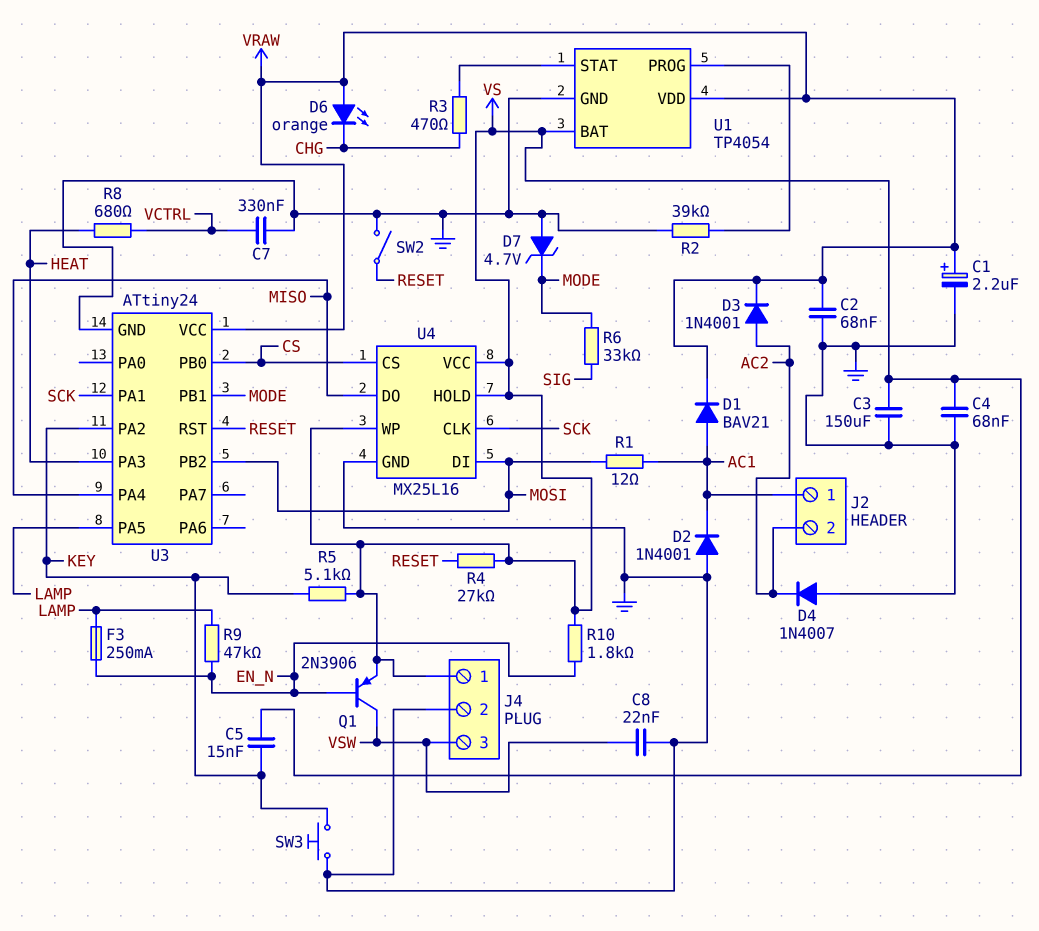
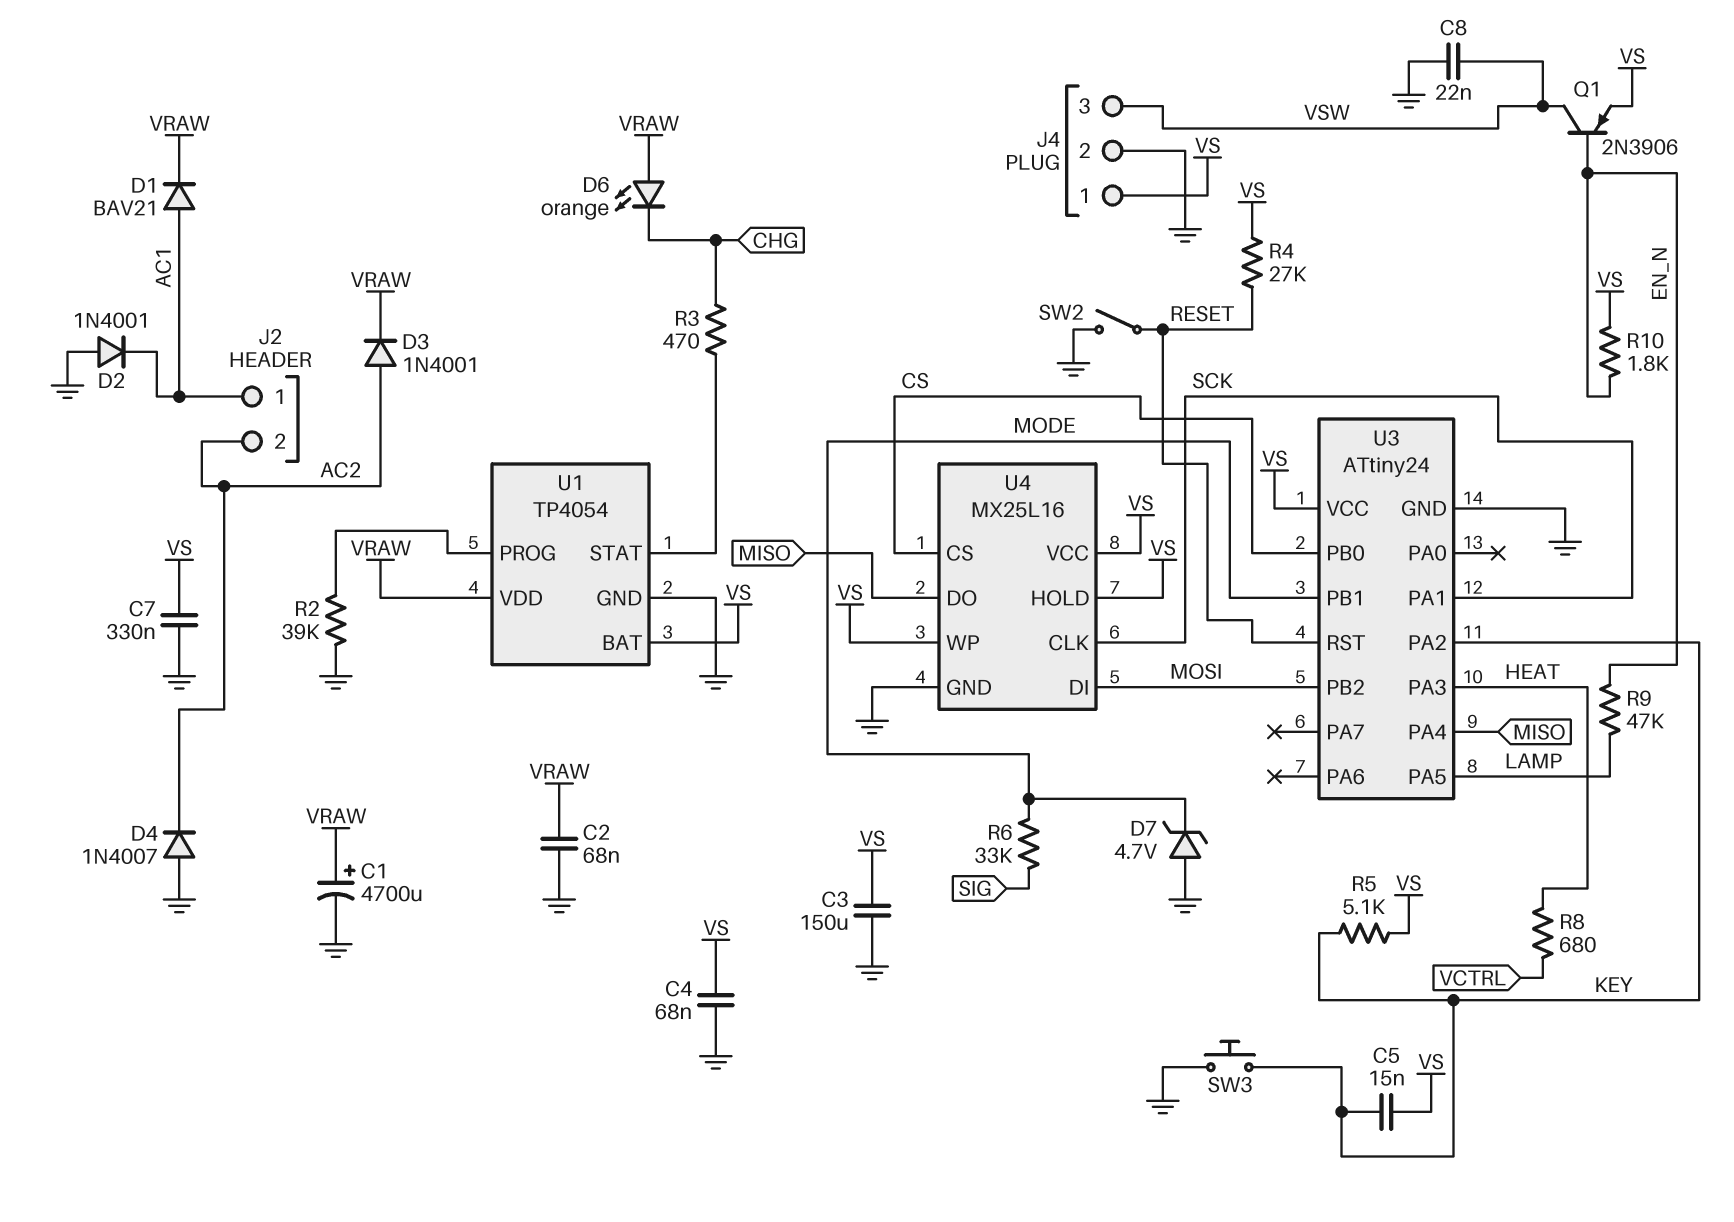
C1: 2.2uF (plus VRAW, minus GND) -> 4700uF (plus VRAW, minus GND)
C7: 330nF (GND, VCTRL) -> 330nF (GND, VS)
F3: 250mA (EN_N, LAMP) -> none
R1: 12 (AC1, MOSI) -> none
U3 pin VCC: VRAW -> VS

